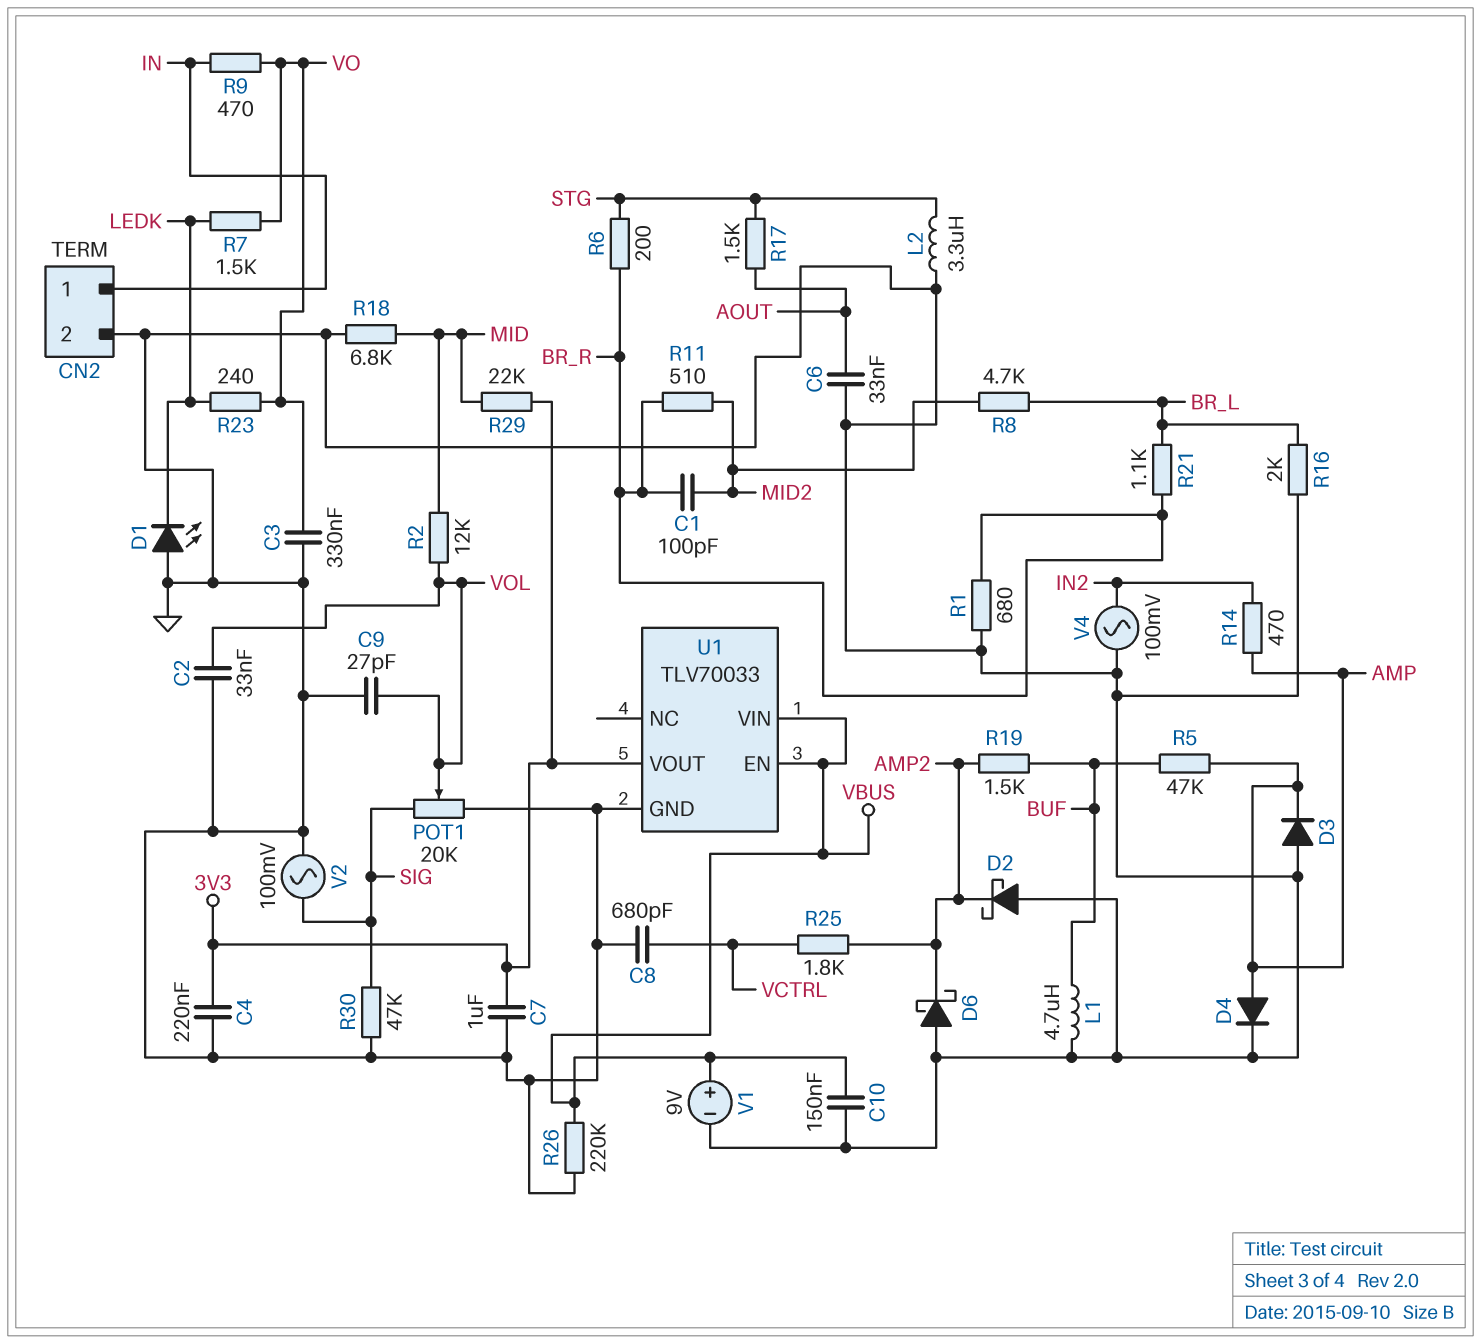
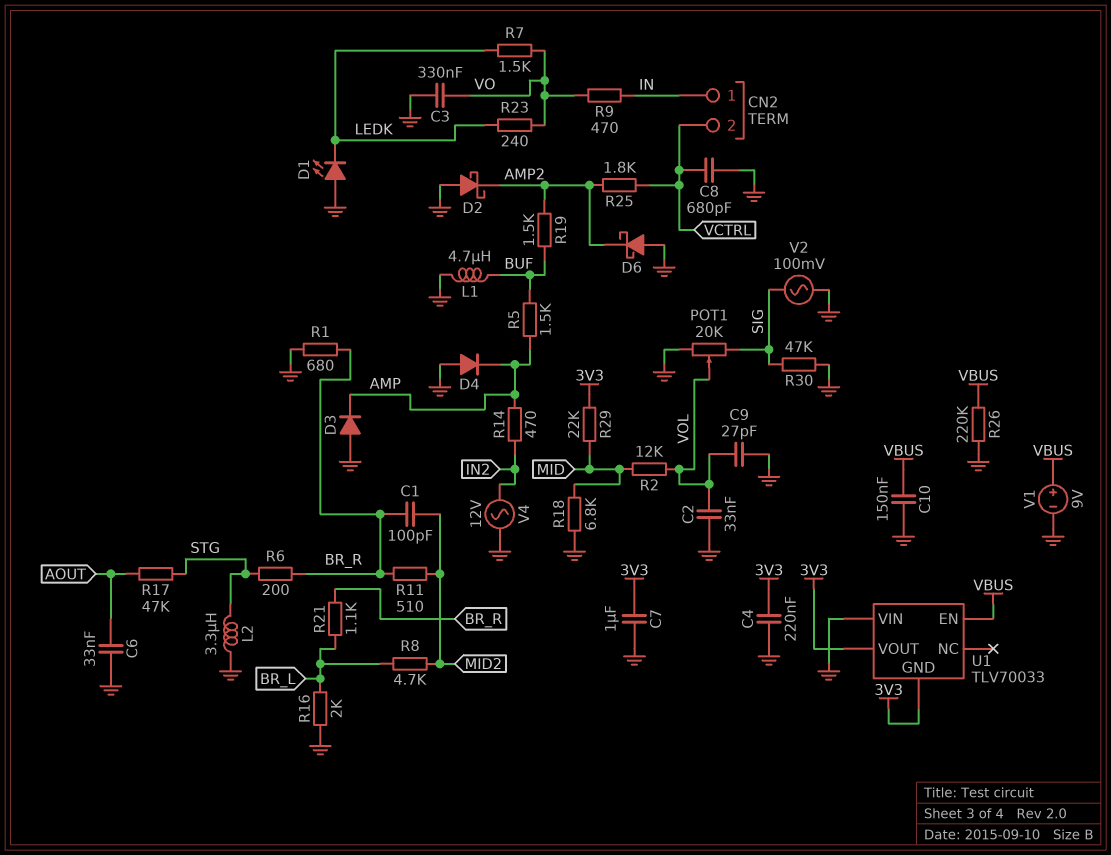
CN2 pin 2: GND -> VCTRL
D4: diode (A AMP, K GND) -> diode (A GND, K AMP)
R5: 47k (AMP, BUF) -> 1.5k (AMP, BUF)
R17: 1.5k (AOUT, STG) -> 47k (AOUT, STG)
U1 pin GND: GND -> 3V3
U1 pin VIN: VBUS -> GND
V4: AC 100mV (GND, IN2) -> AC 12V (GND, IN2)

